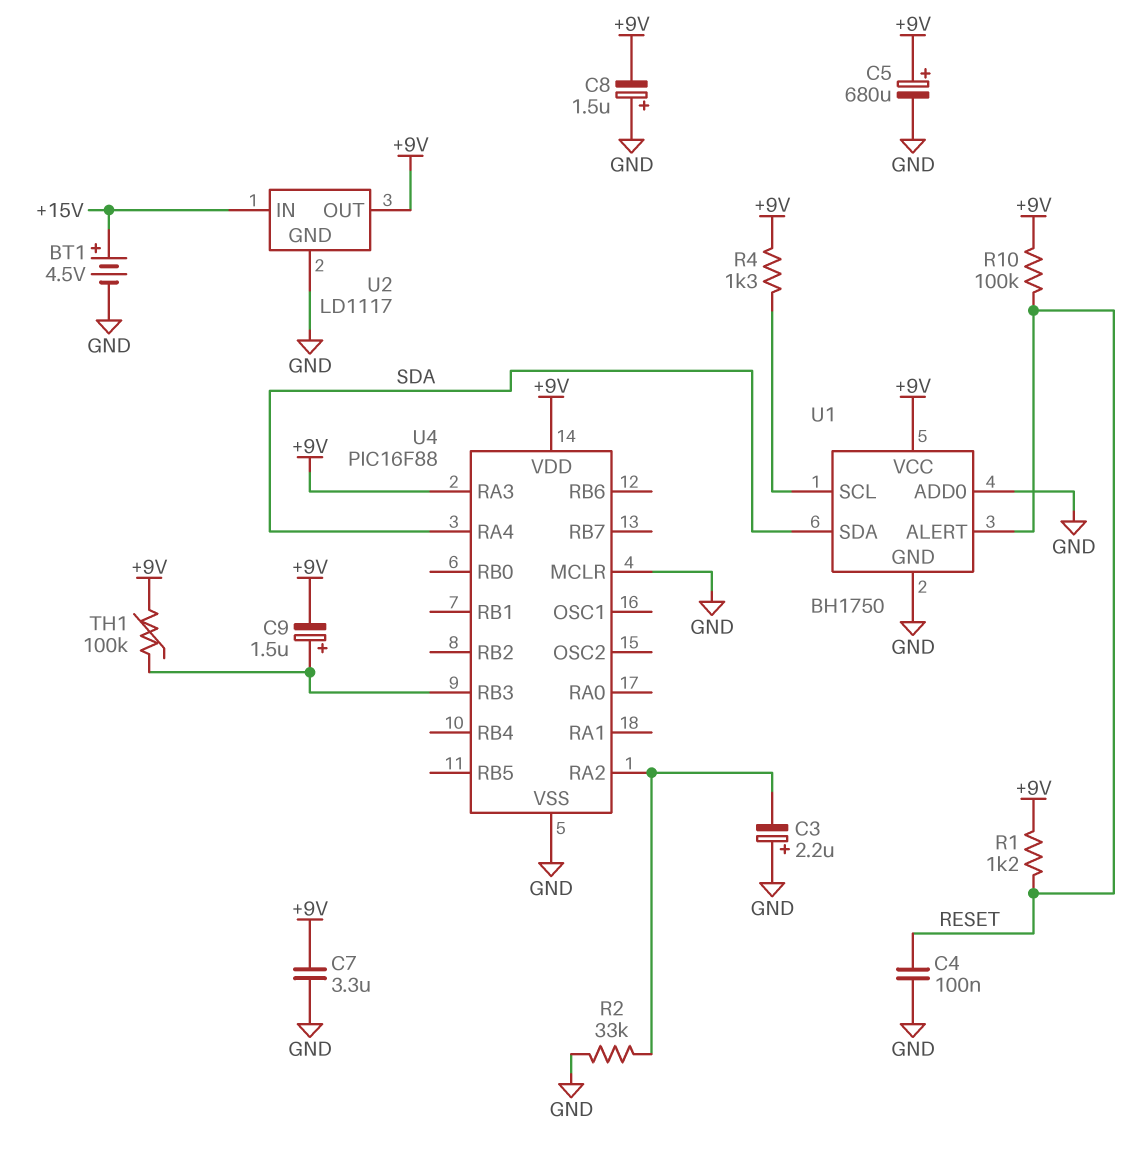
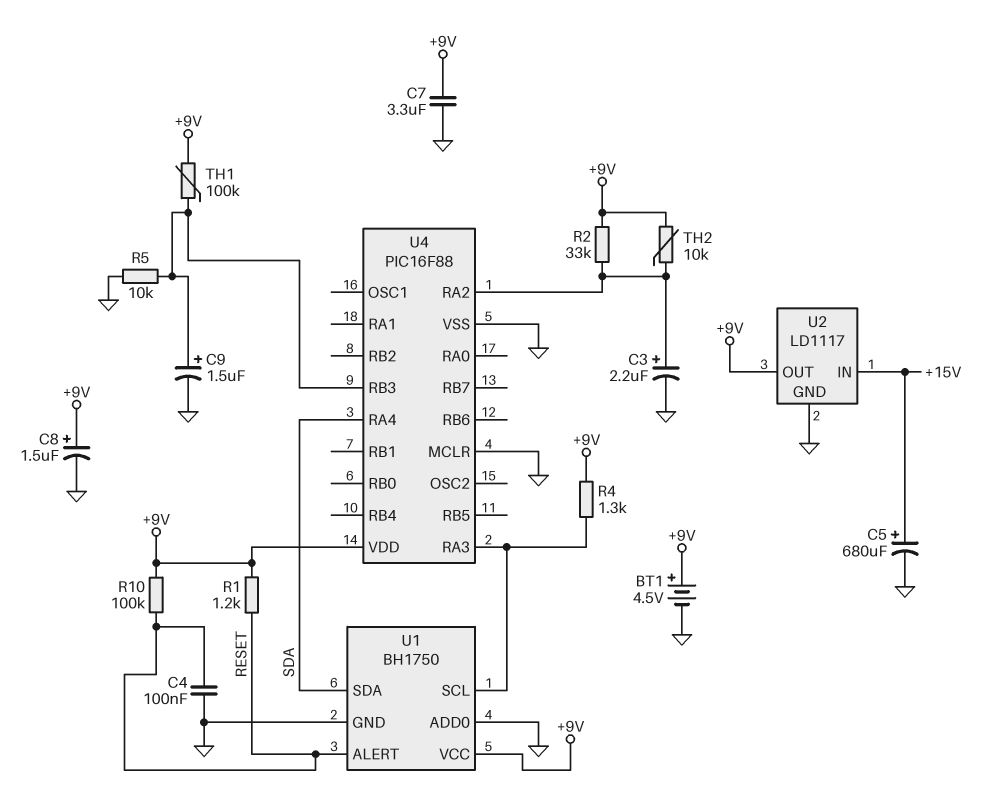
BT1: 4.5V (plus +15V, minus GND) -> 4.5V (plus +9V, minus GND)
C3: 2.2uF (plus GND, minus U4/RA2) -> 2.2uF (plus U4/RA2, minus GND)
C5: 680uF (plus +9V, minus GND) -> 680uF (plus +15V, minus GND)
C8: 1.5uF (plus GND, minus +9V) -> 1.5uF (plus +9V, minus GND)
C9: 1.5uF (plus U4/RB3, minus +9V) -> 1.5uF (plus U4/RB3, minus GND)
R2: 33k (GND, U4/RA2) -> 33k (+9V, U4/RA2)
R5: none -> 10k (GND, U4/RB3)
TH2: none -> 10k (+9V, U4/RA2)
U4 pin RA3: +9V -> U1/SCL

